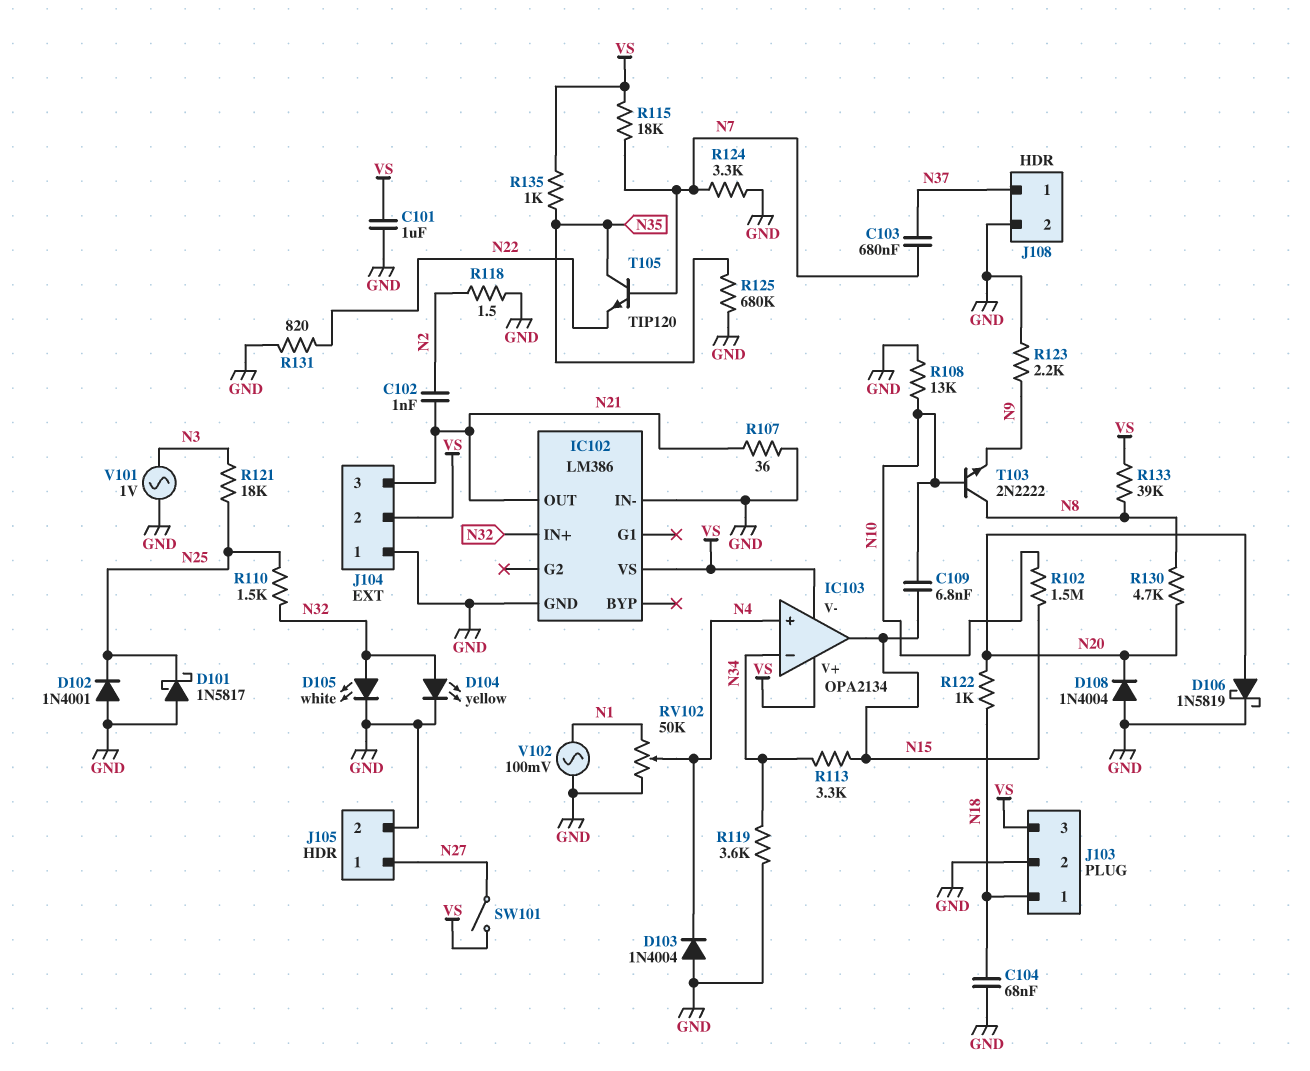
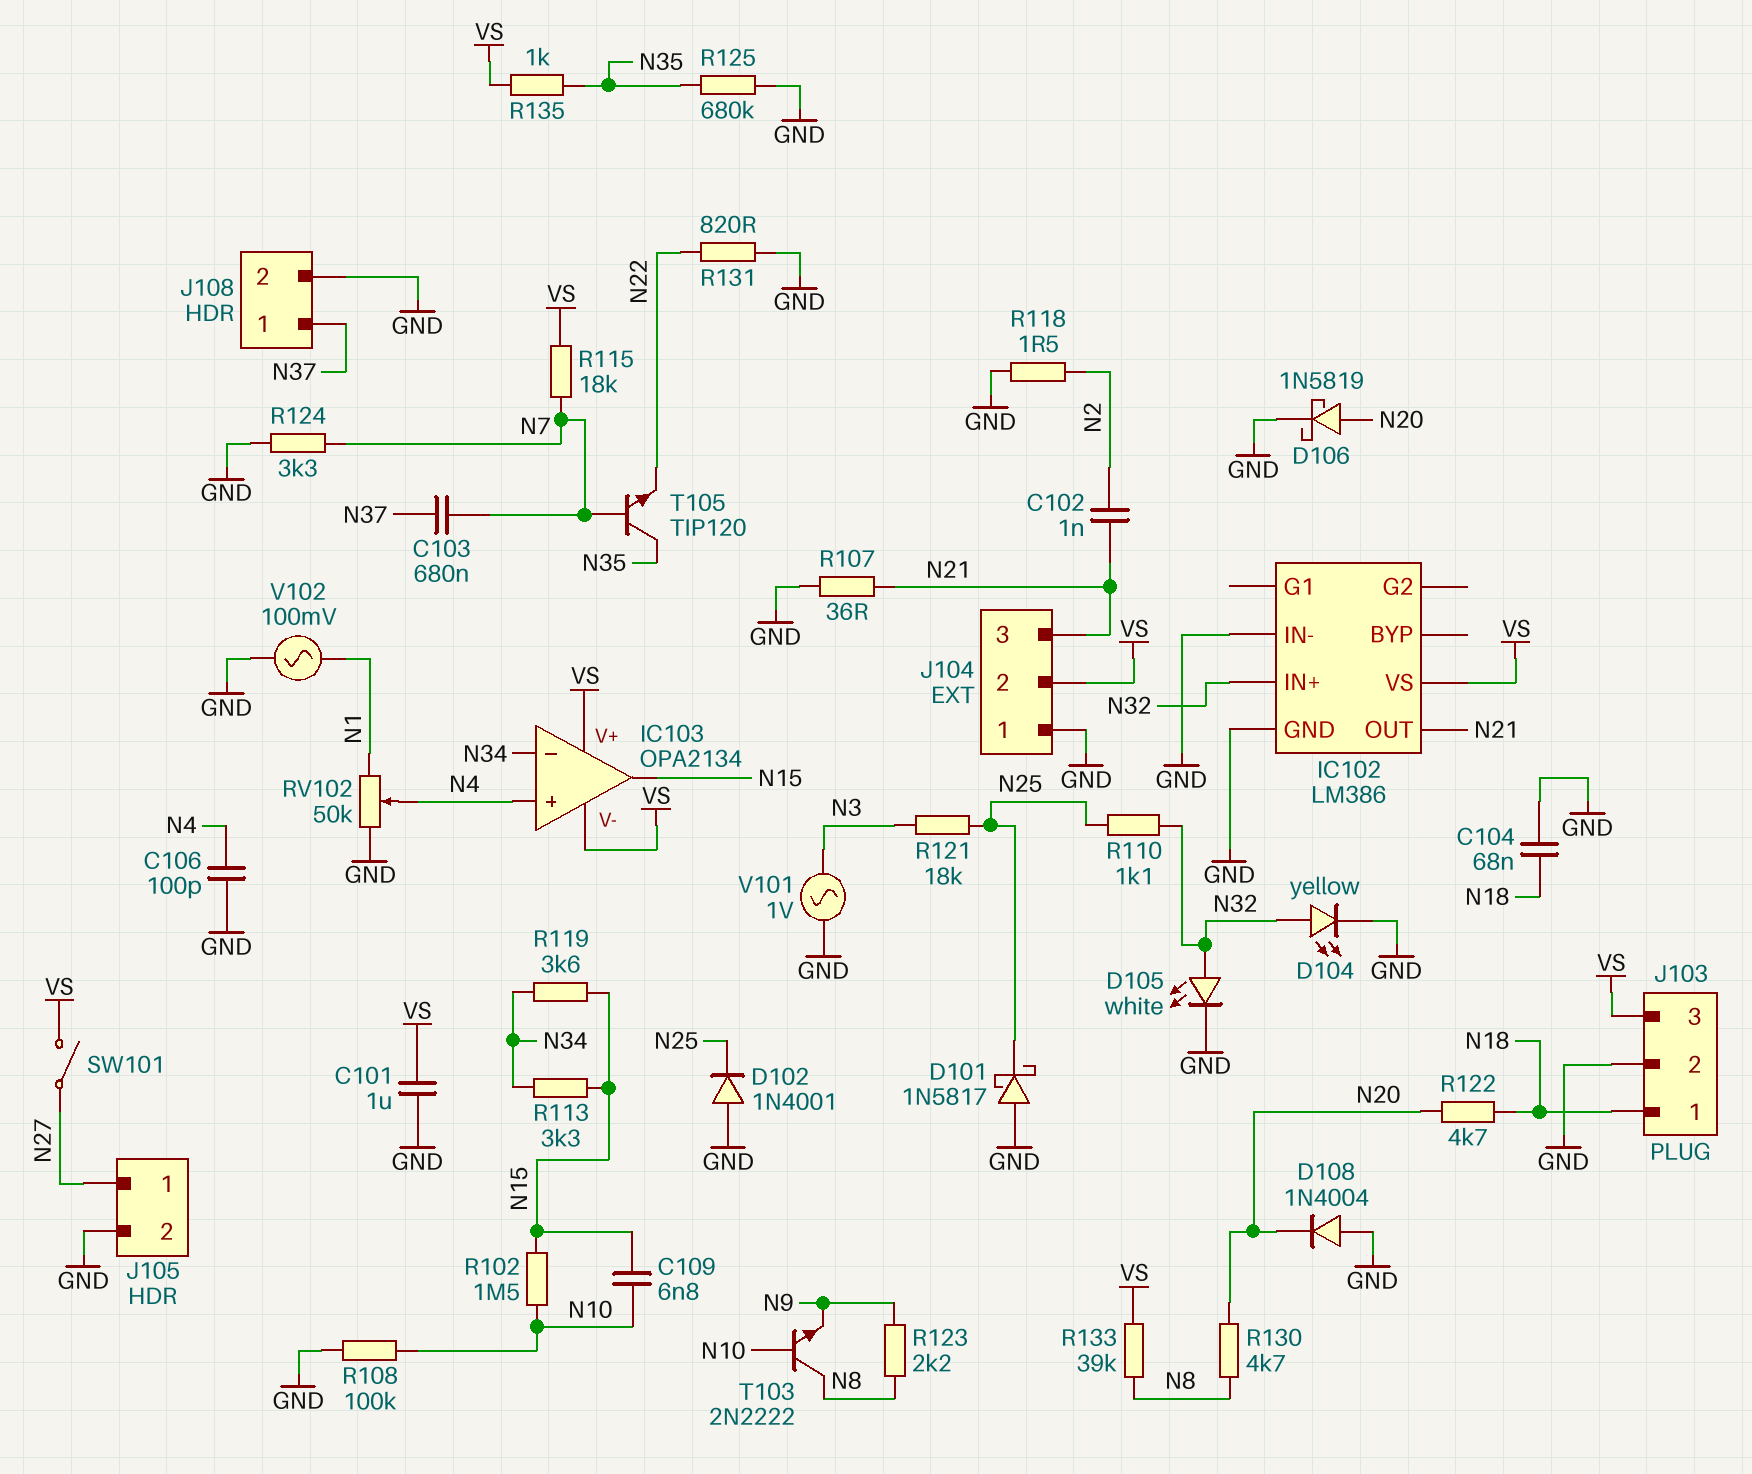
C106: none -> 100pF (GND, N4)
D103: diode 1N4004 (A GND, K N4) -> none
R108: 13k (GND, N10) -> 100k (GND, N10)
R110: 1.5k (N25, N32) -> 1.1k (N25, N32)
R119: 3.6k (GND, N34) -> 3.6k (N15, N34)
R122: 1k (N18, N20) -> 4.7k (N18, N20)
R123: 2.2k (GND, N9) -> 2.2k (N8, N9)

